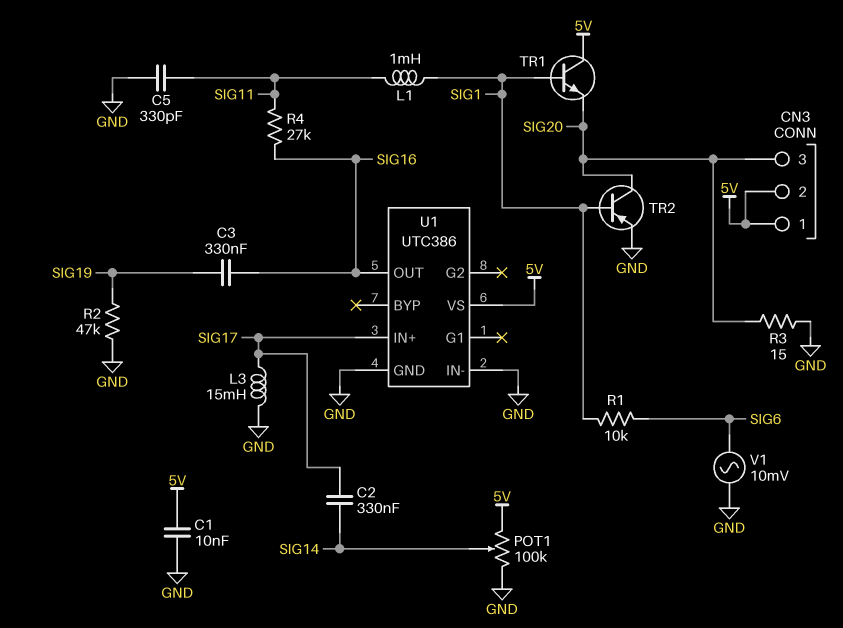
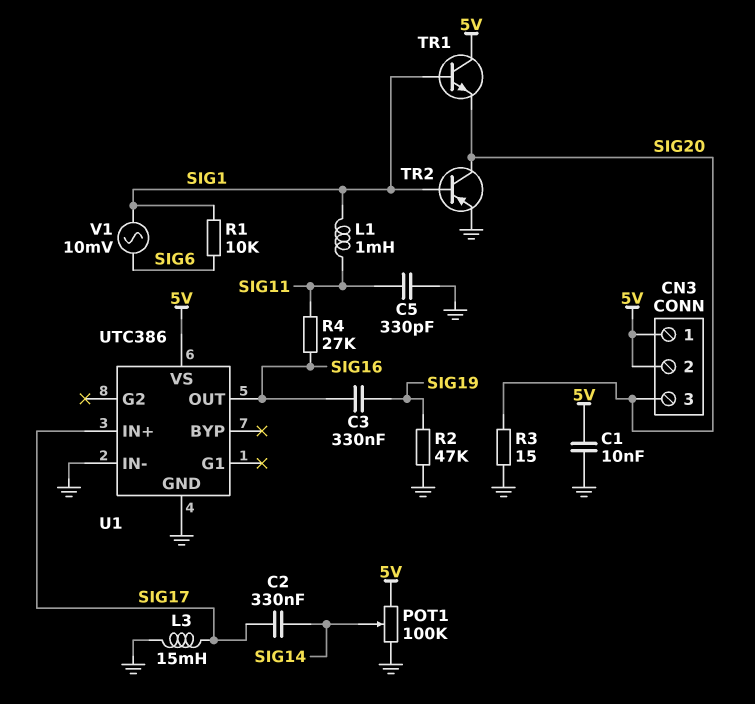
V1: AC 10mV (GND, SIG6) -> AC 10mV (SIG1, SIG6)

